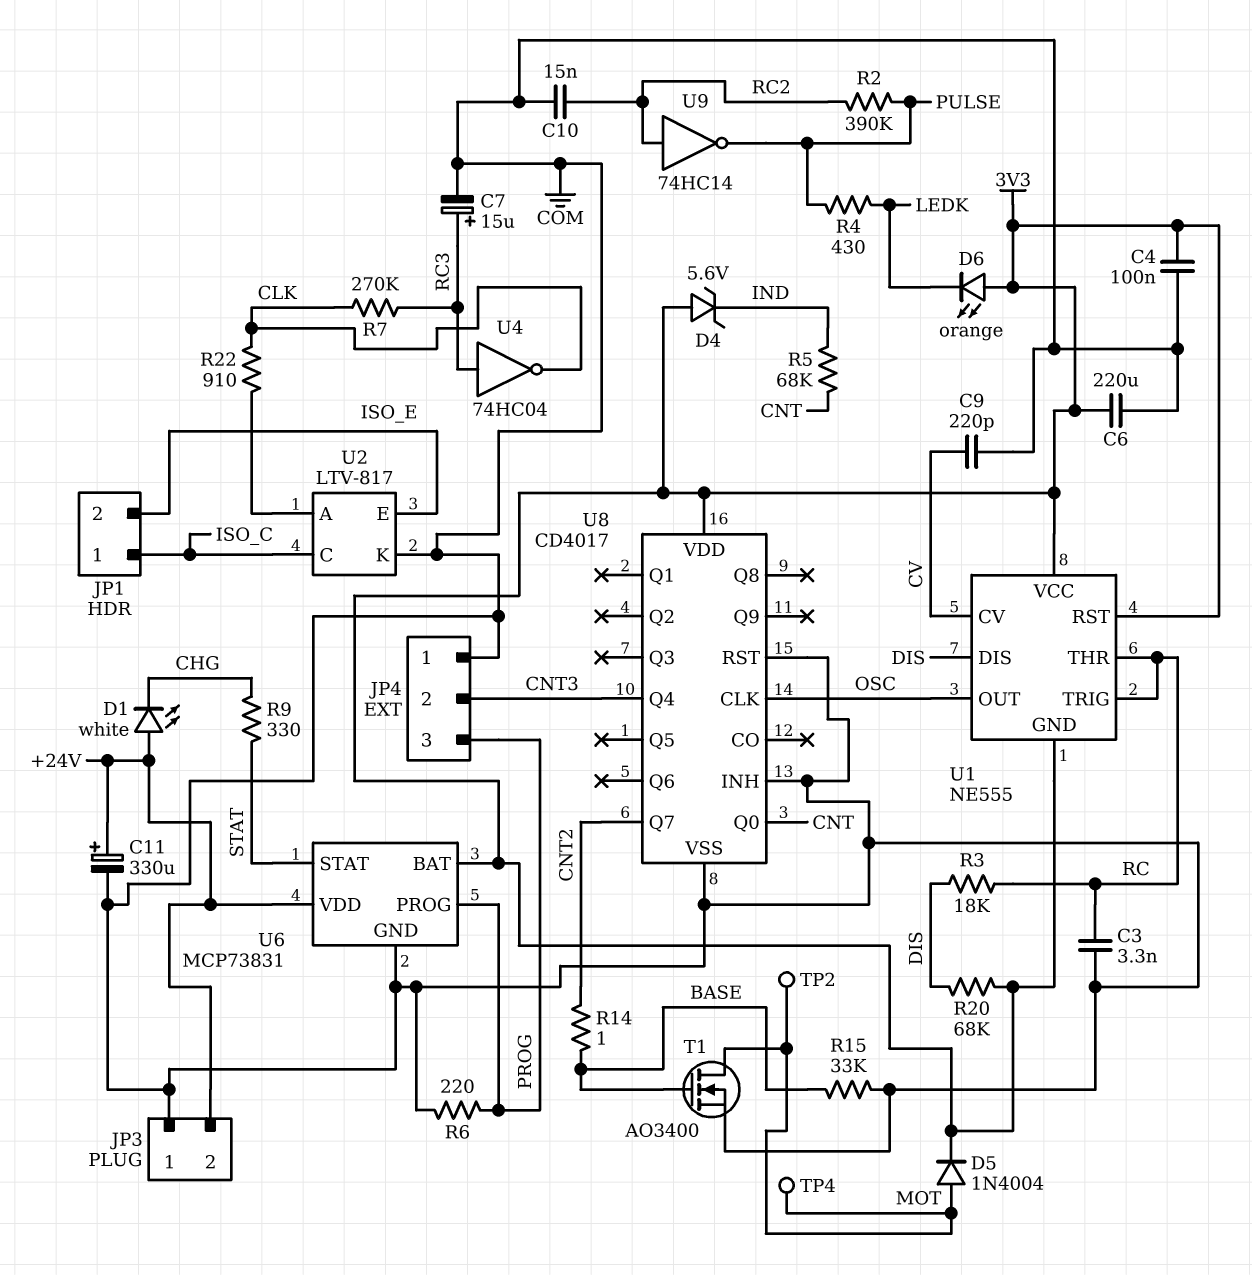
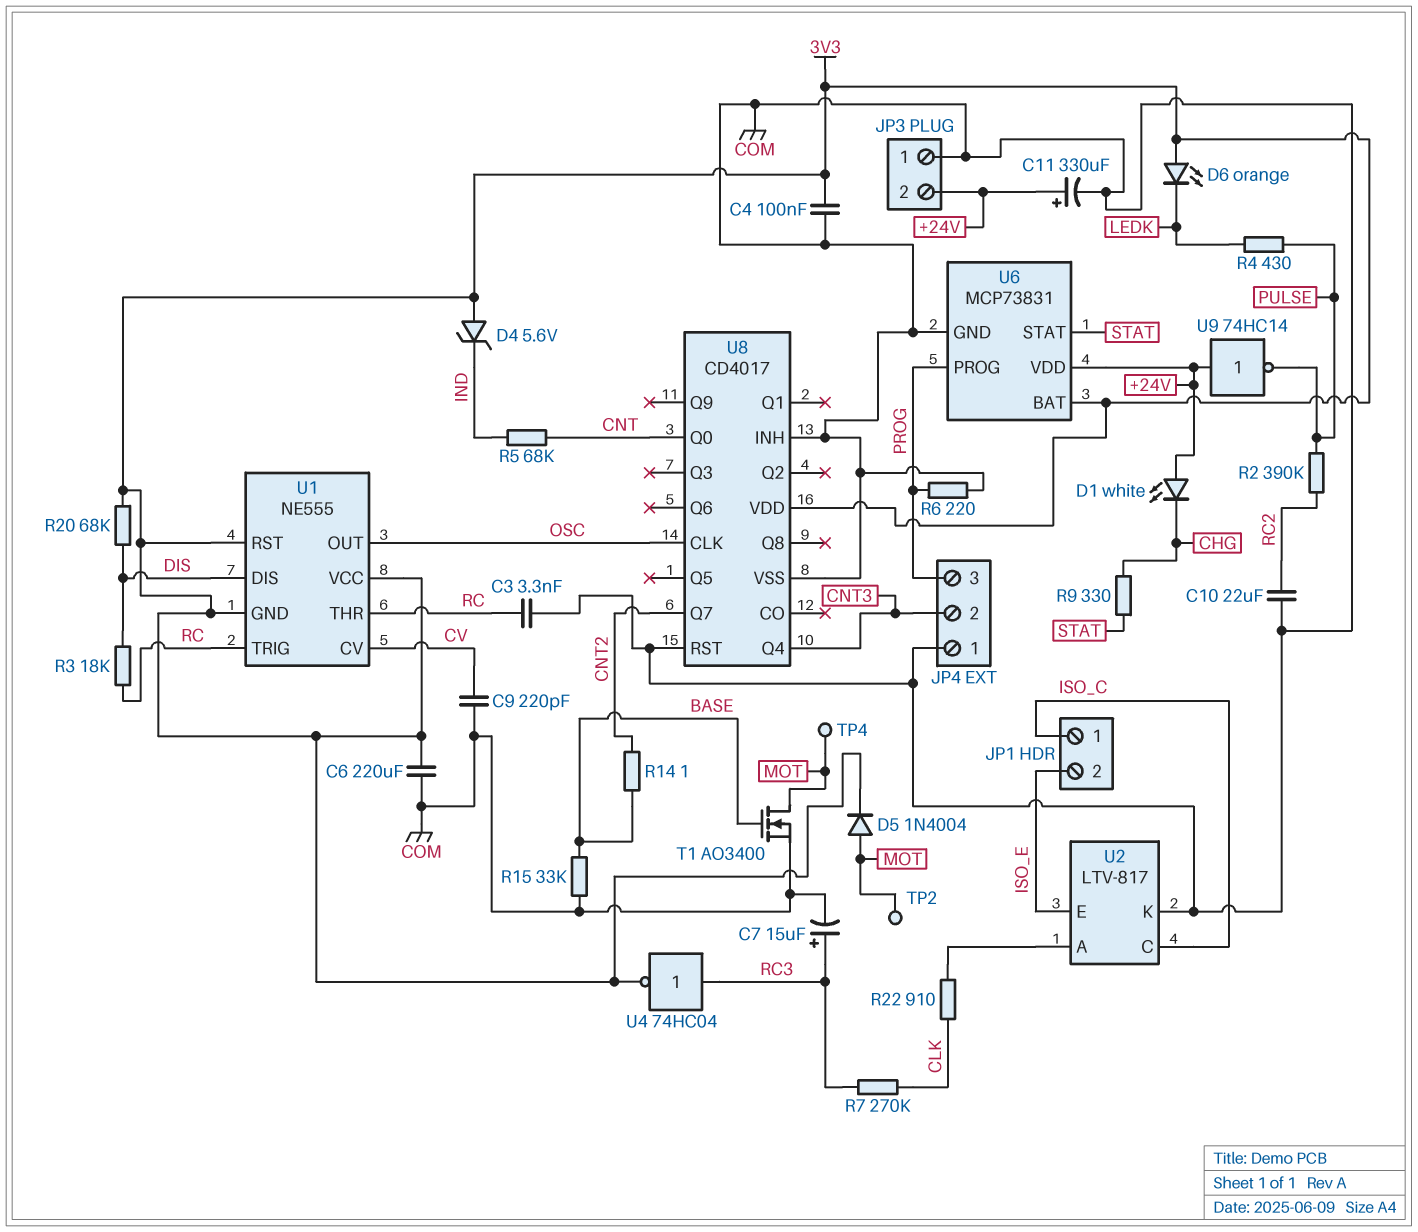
C10: 15nF (COM, RC2) -> 22uF (COM, RC2)
U4: NOT 74HC04 (in RC3, out CLK) -> NOT 74HC04 (in RC3, out 3V3)
U9: NOT 74HC14 (in RC2, out PULSE) -> NOT 74HC14 (in +24V, out PULSE)

